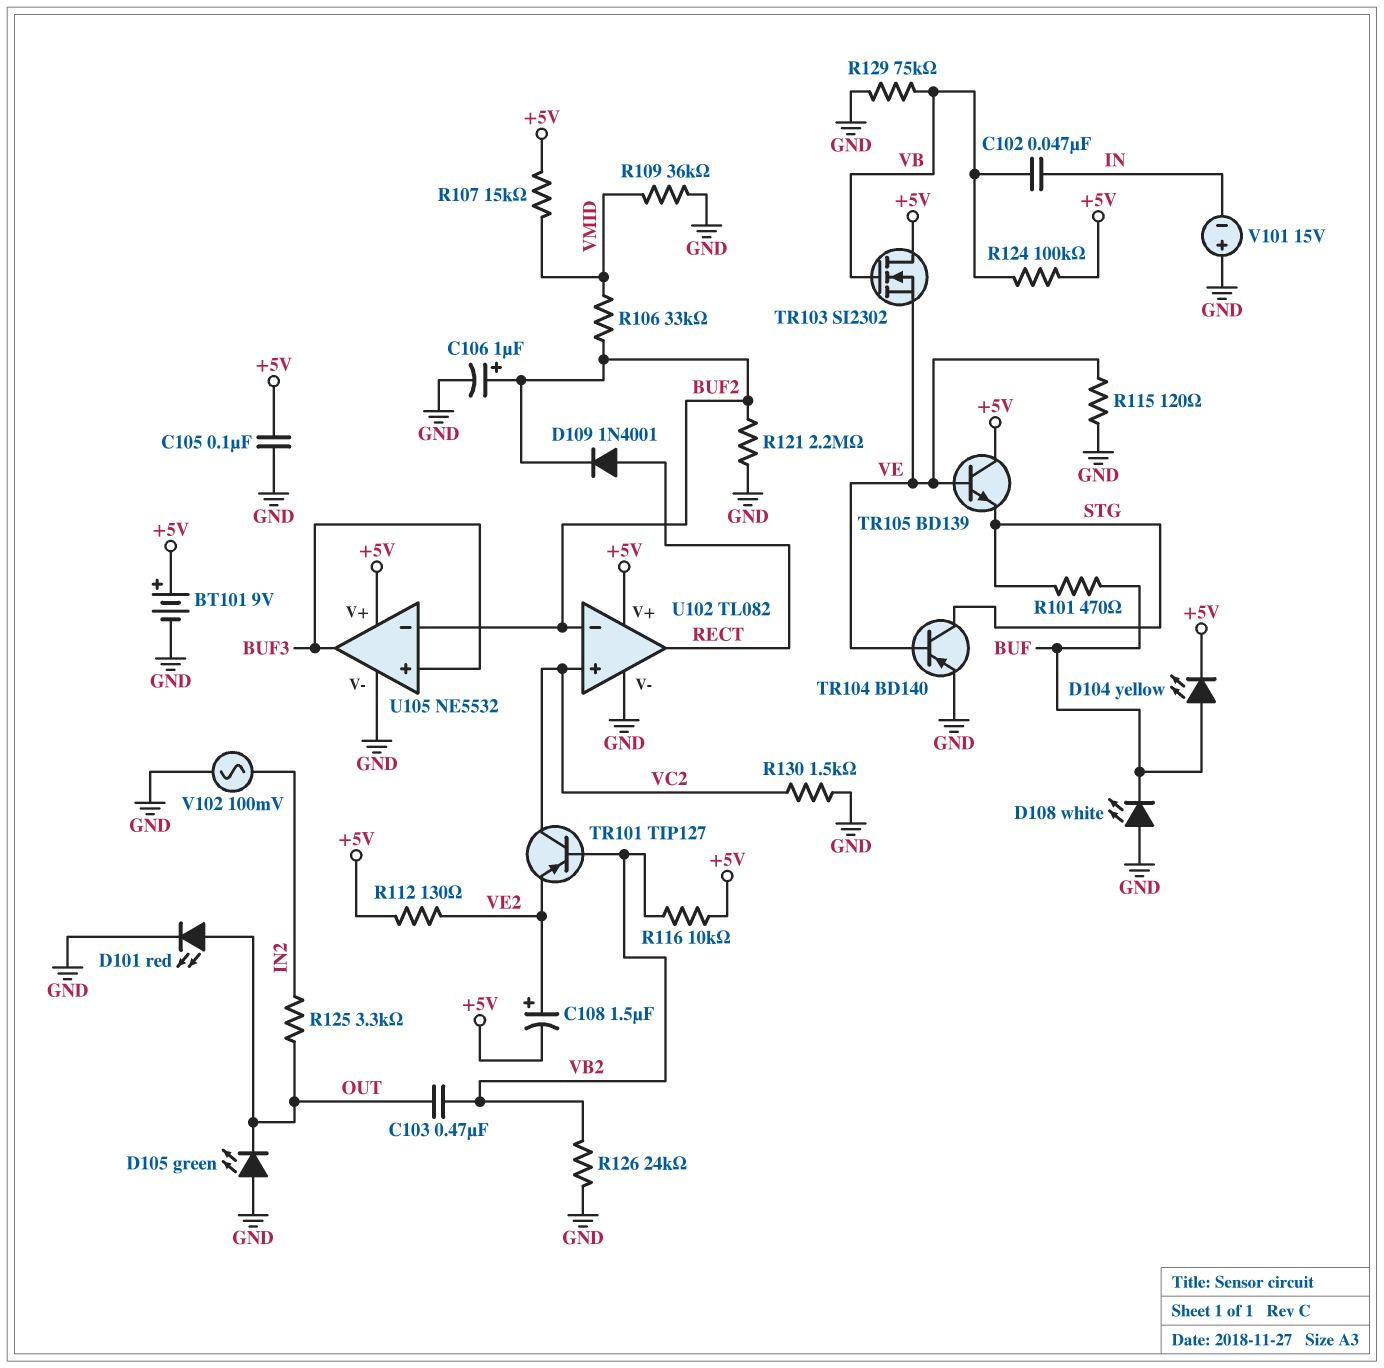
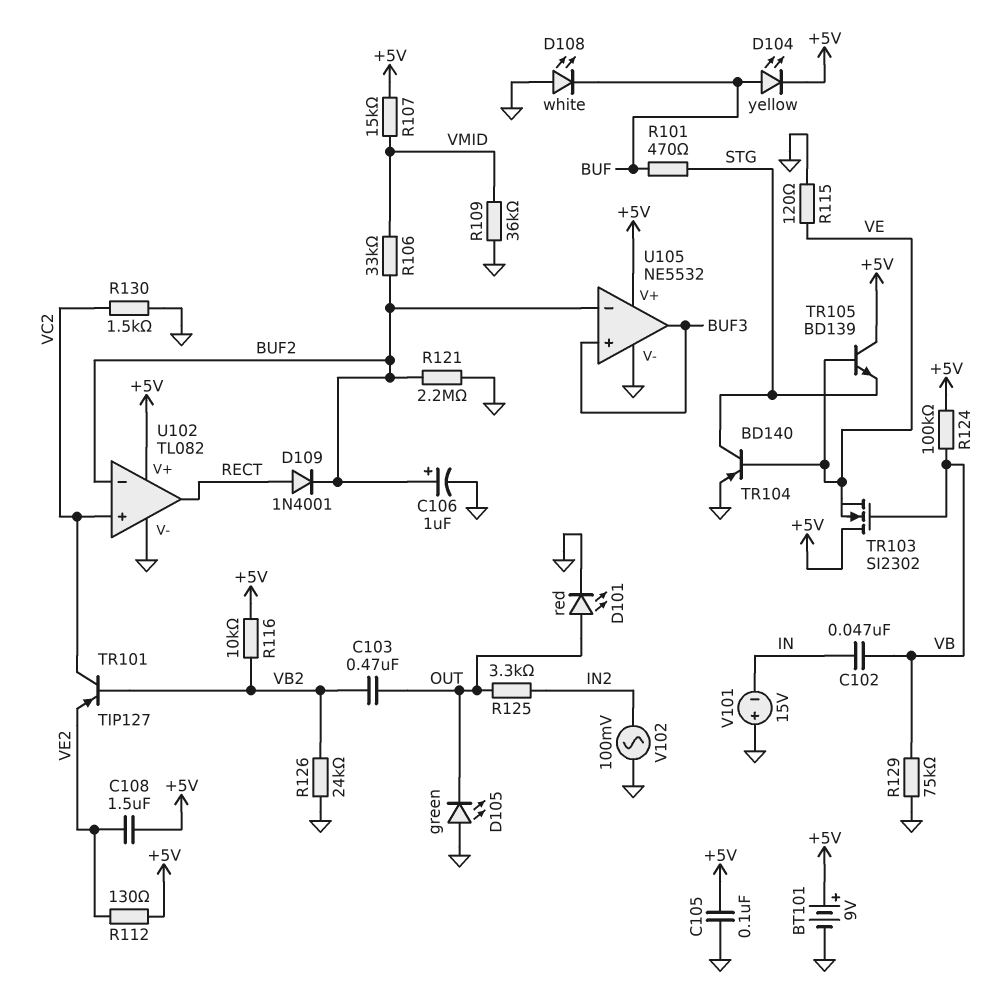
C108: 1.5uF (plus VE2, minus +5V) -> 1.5uF (+5V, VE2)

